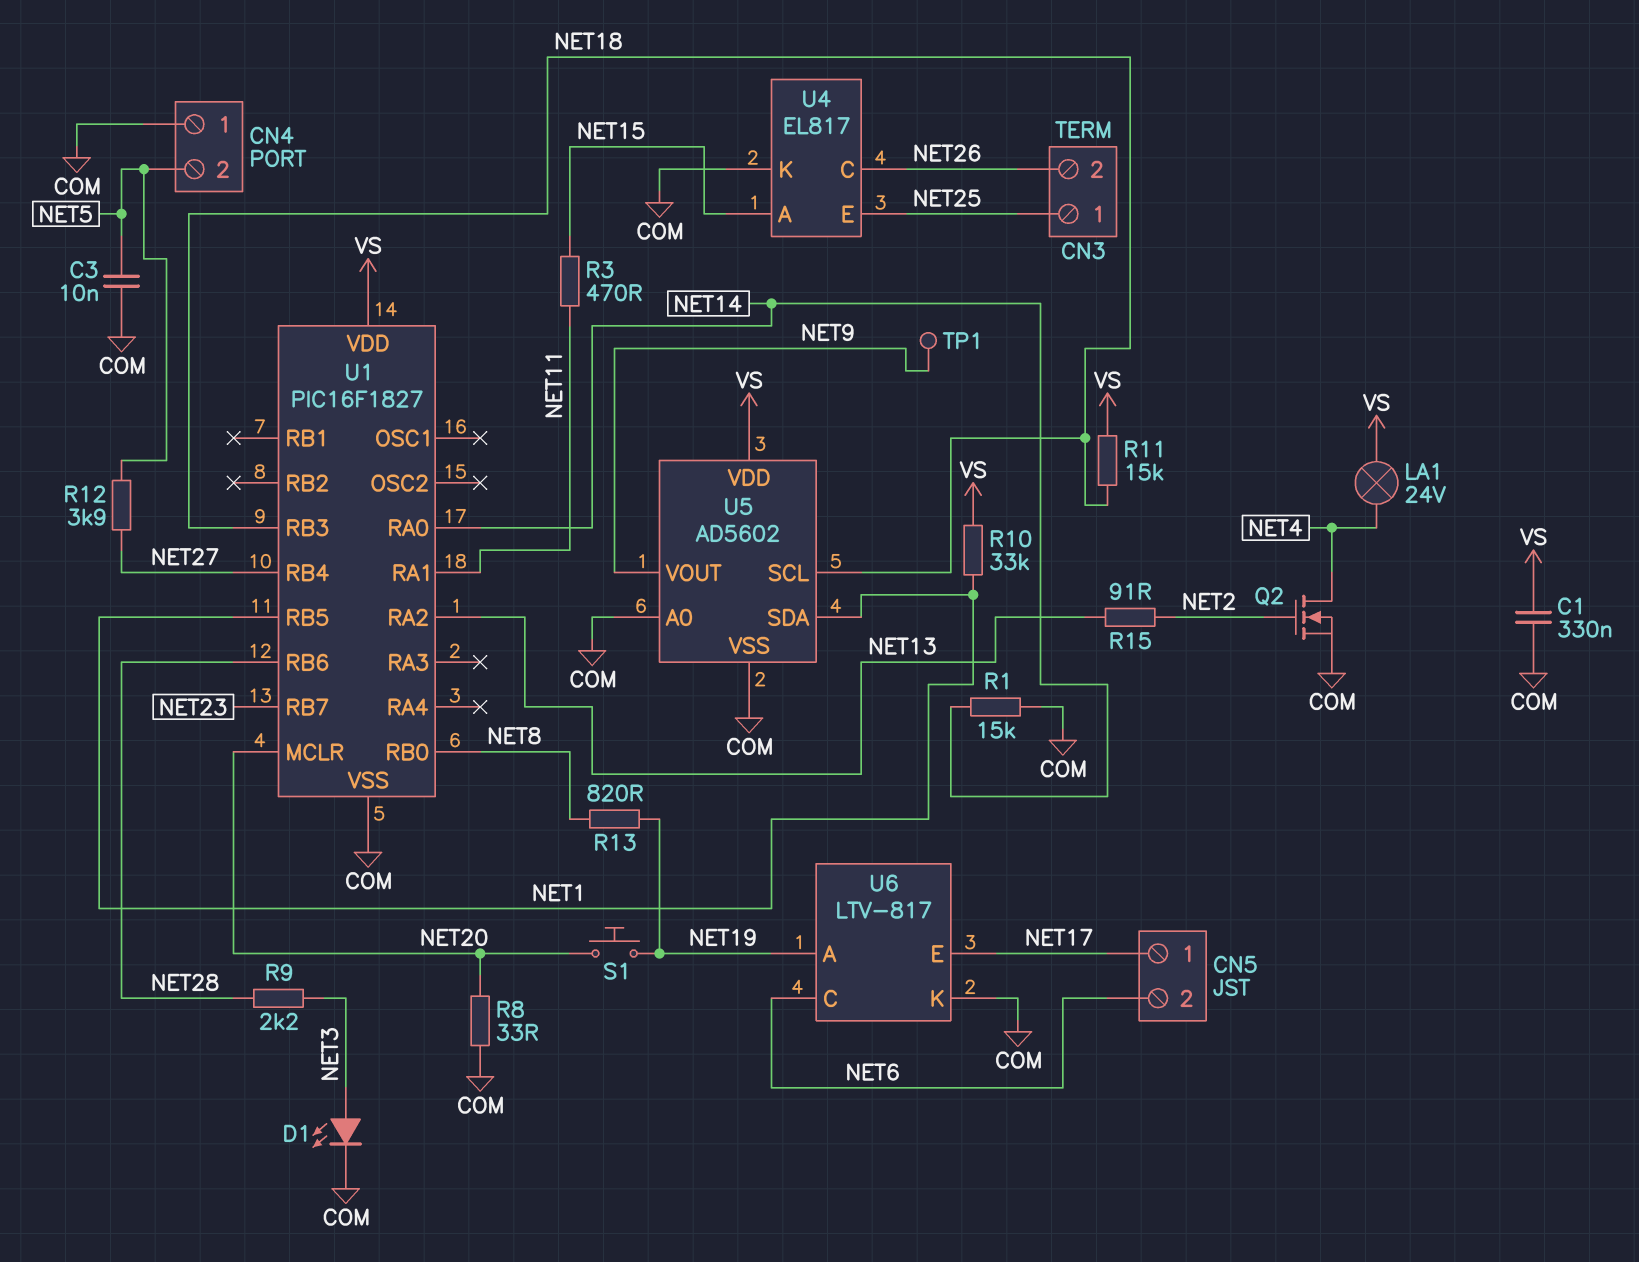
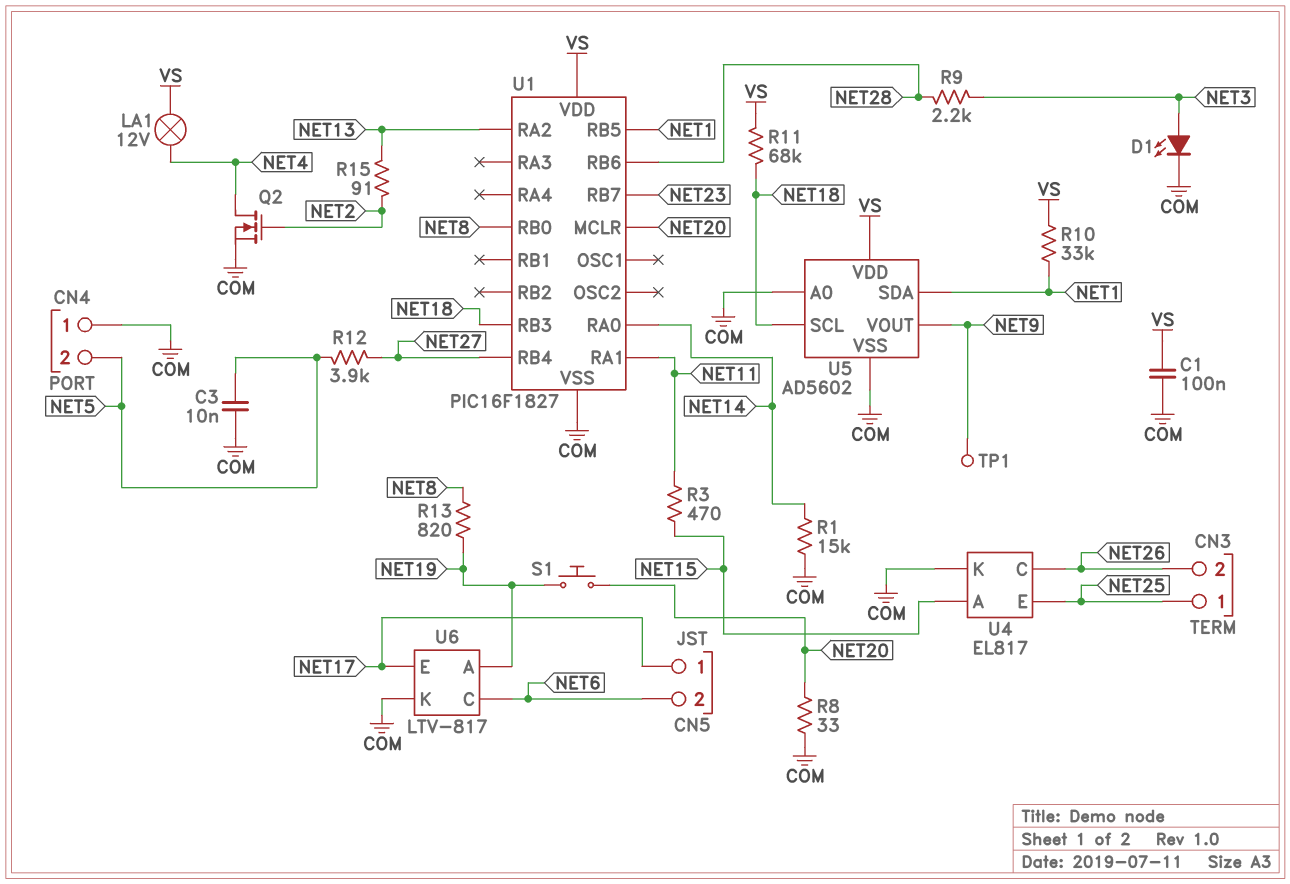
C1: 330nF (COM, VS) -> 100nF (COM, VS)
LA1: lamp 24V (NET4, VS) -> lamp 12V (NET4, VS)
R11: 15k (NET18, VS) -> 68k (NET18, VS)

